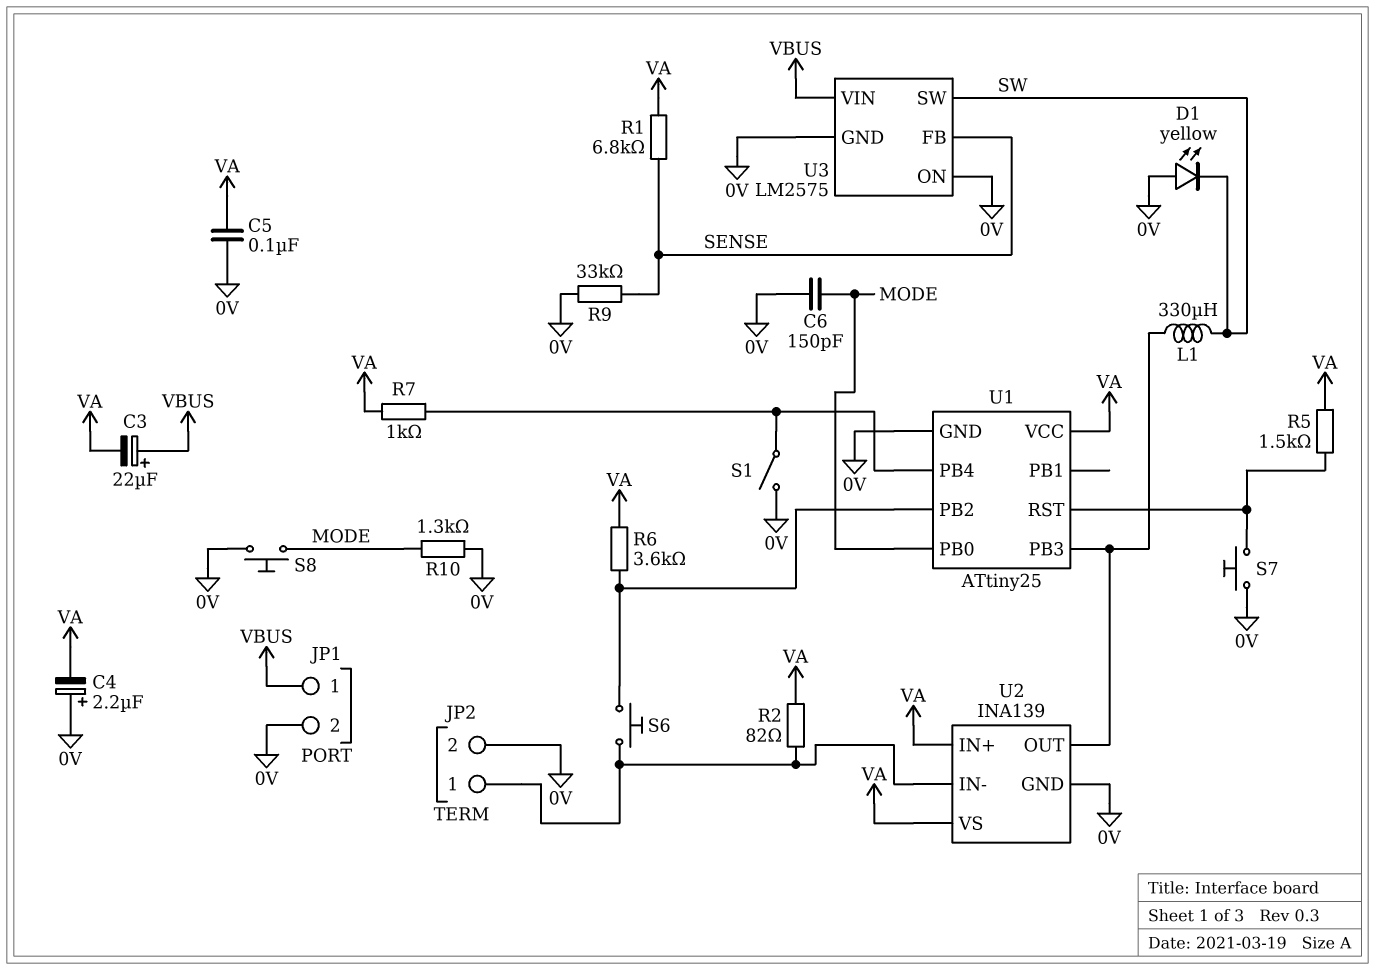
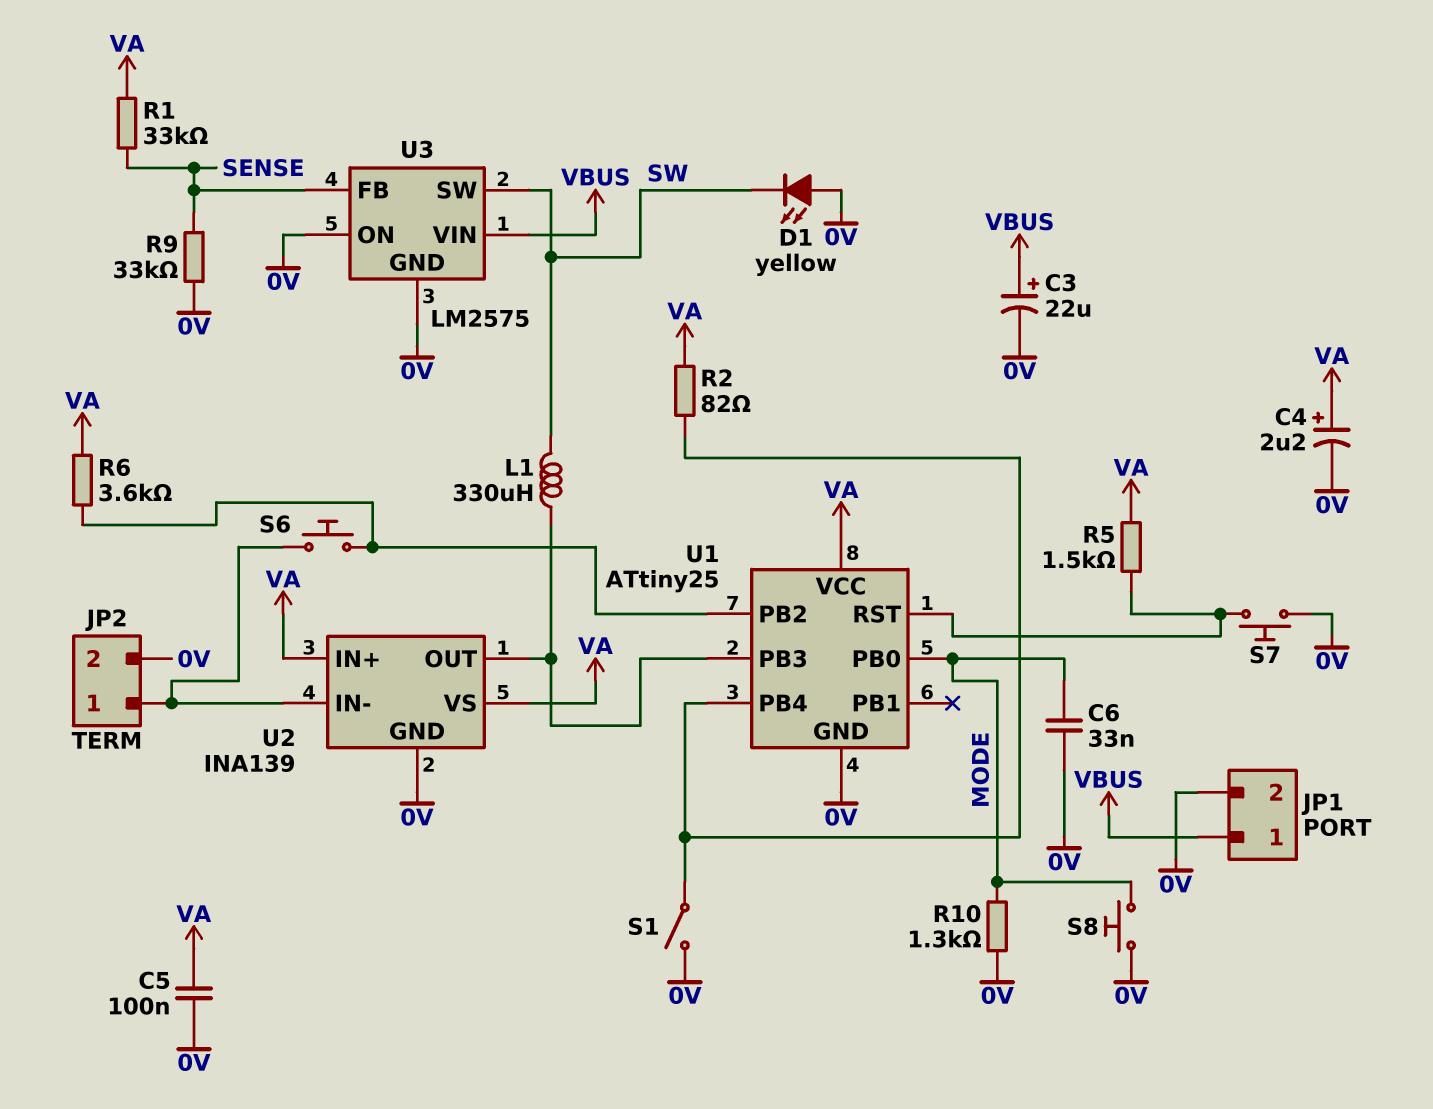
C3: 22uF (plus VBUS, minus VA) -> 22uF (plus VBUS, minus 0V)
C4: 2.2uF (plus 0V, minus VA) -> 2.2uF (plus VA, minus 0V)
C6: 150pF (0V, MODE) -> 33nF (0V, MODE)
R1: 6.8k (SENSE, VA) -> 33k (SENSE, VA)
R2: 82 (JP2/1, VA) -> 82 (U1/PB4, VA)
R7: 1k (U1/PB4, VA) -> none

